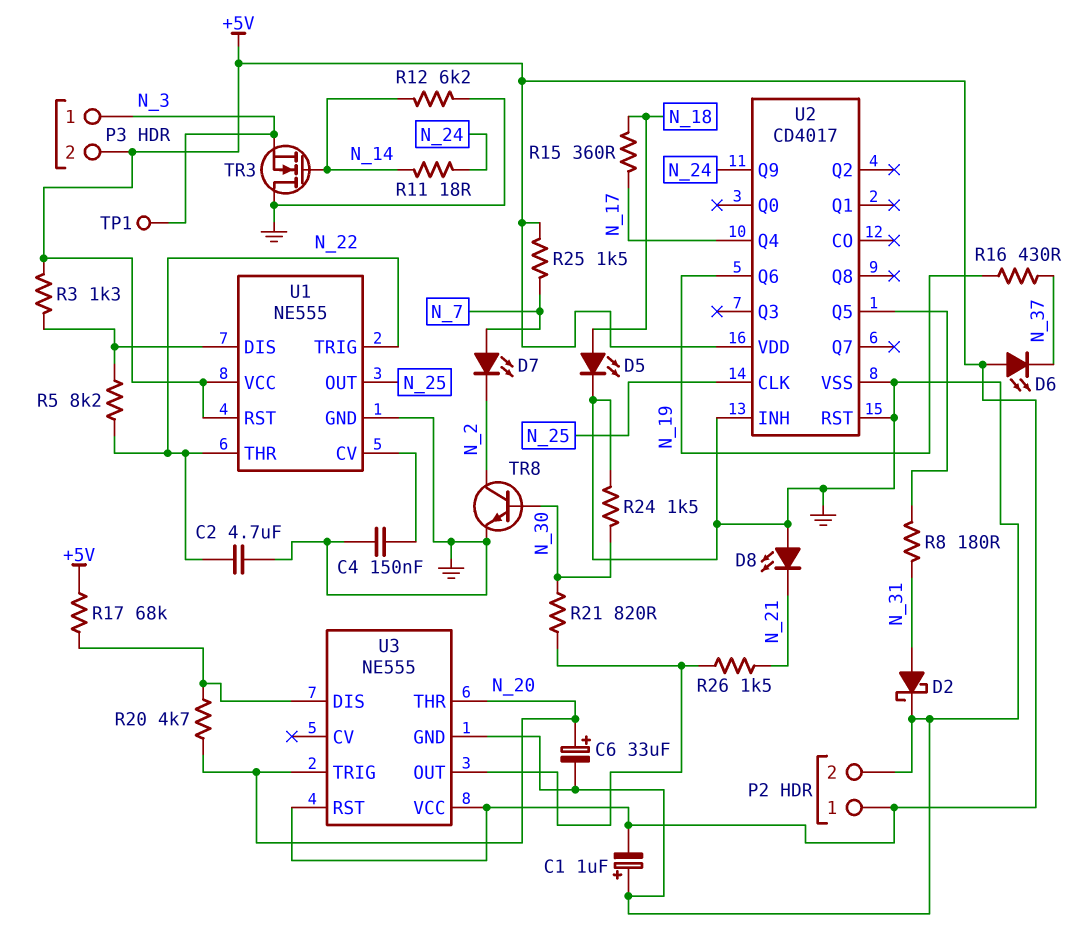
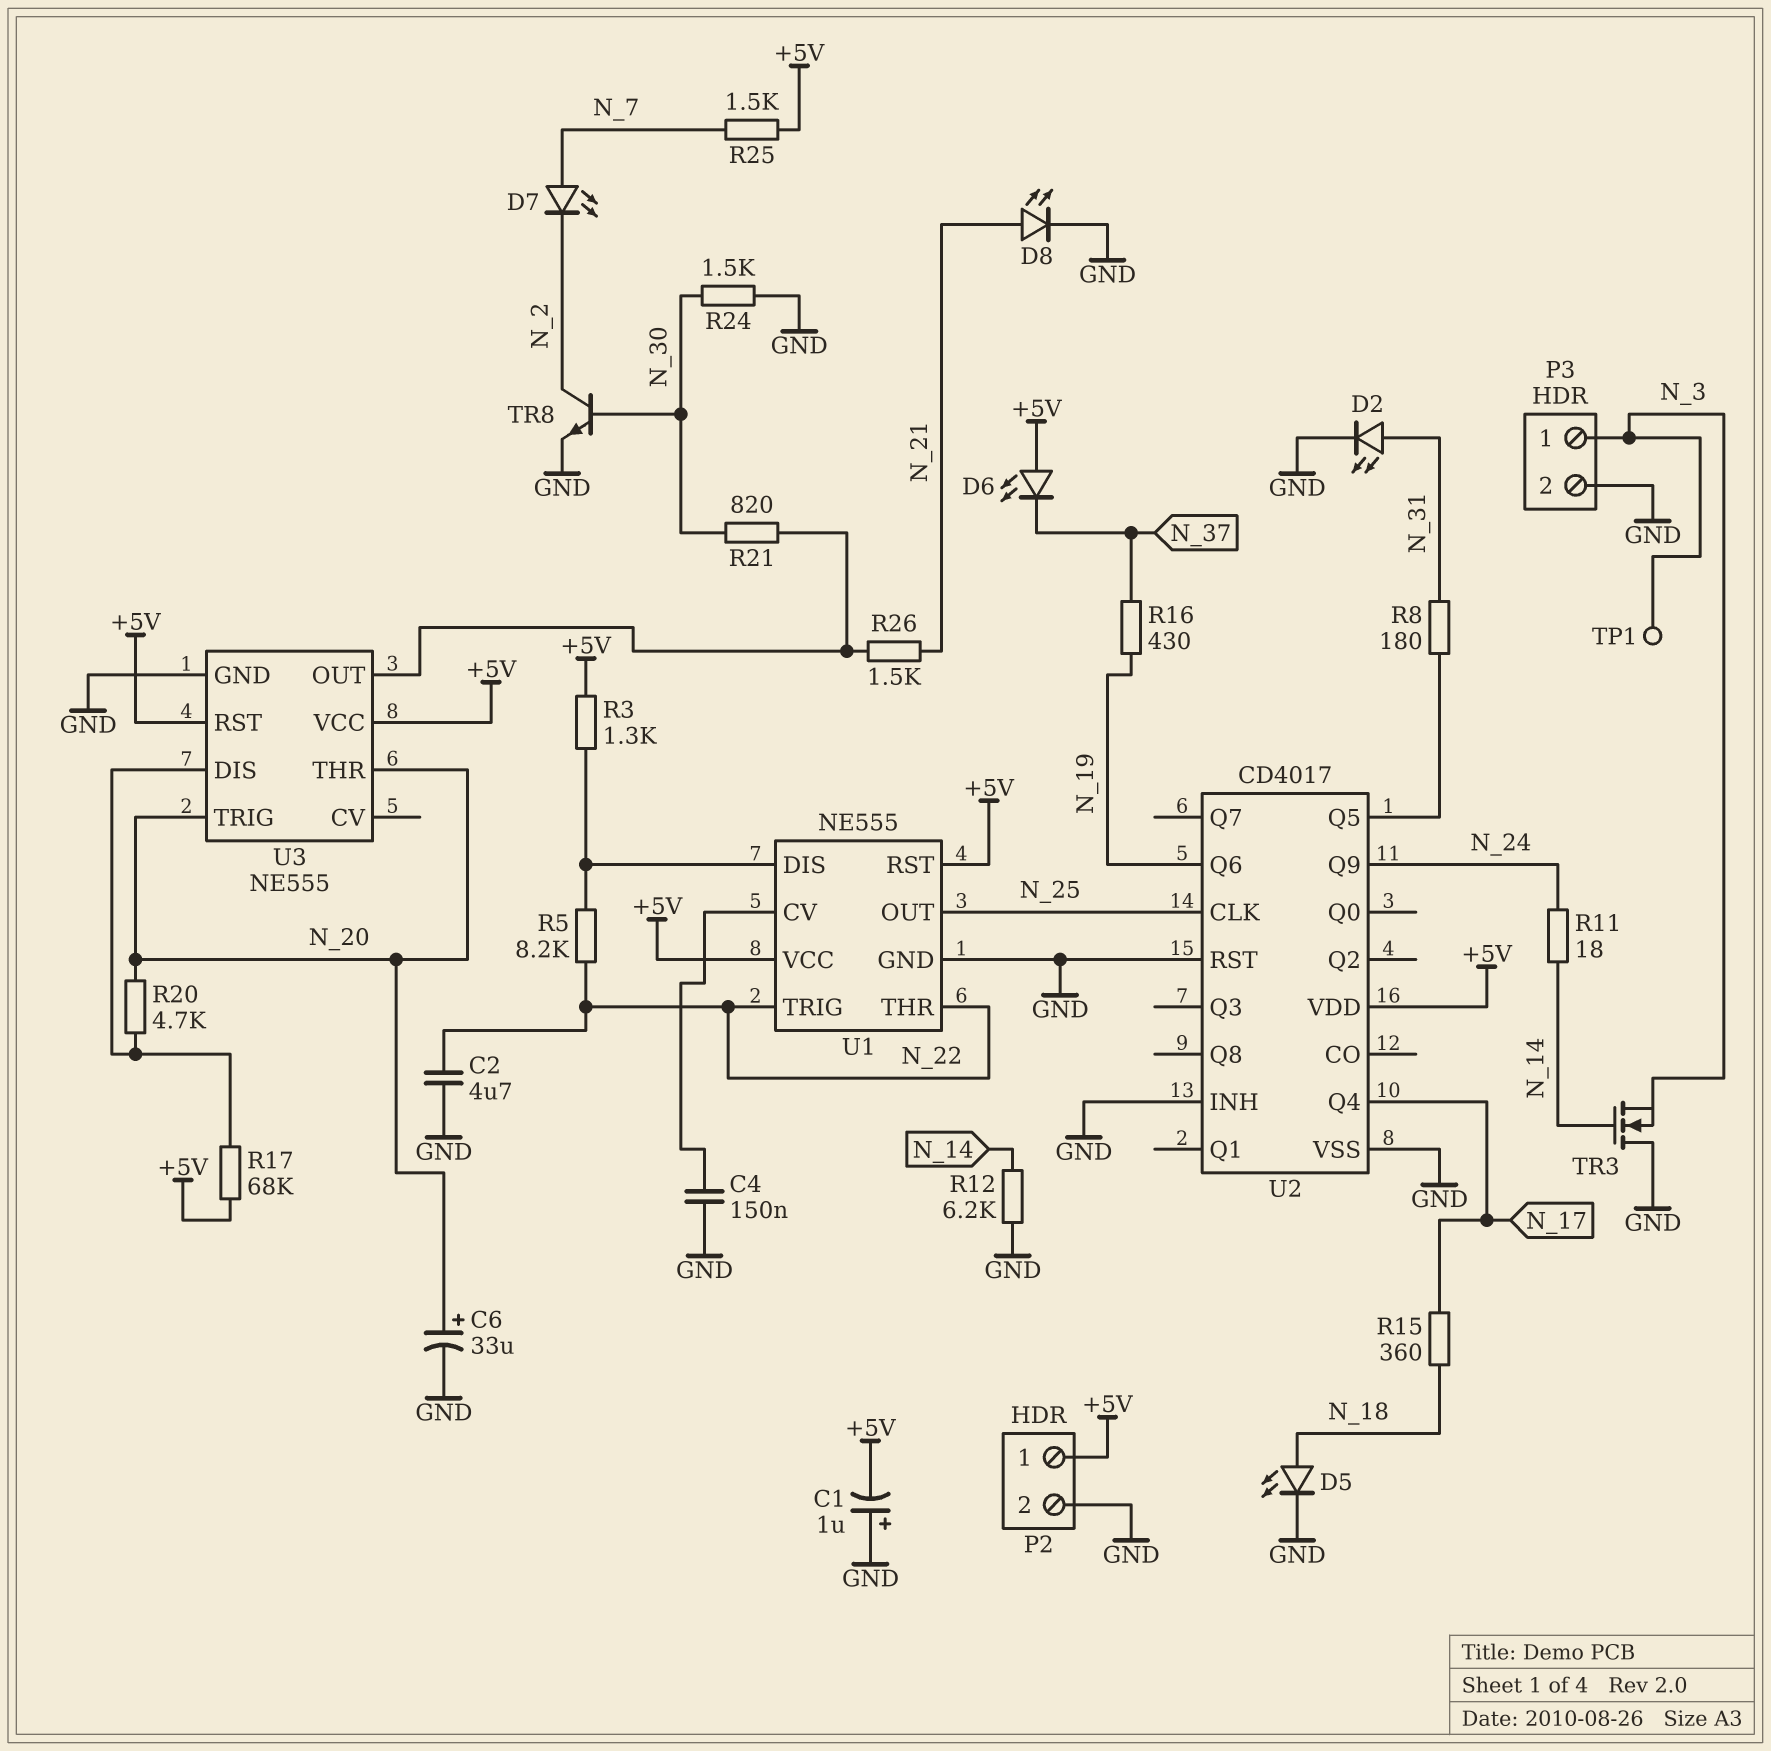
D2: schottky (A N_31, K GND) -> LED (A N_31, K GND)
D8: LED (A GND, K N_21) -> LED (A N_21, K GND)
P3 pin 2: +5V -> GND

